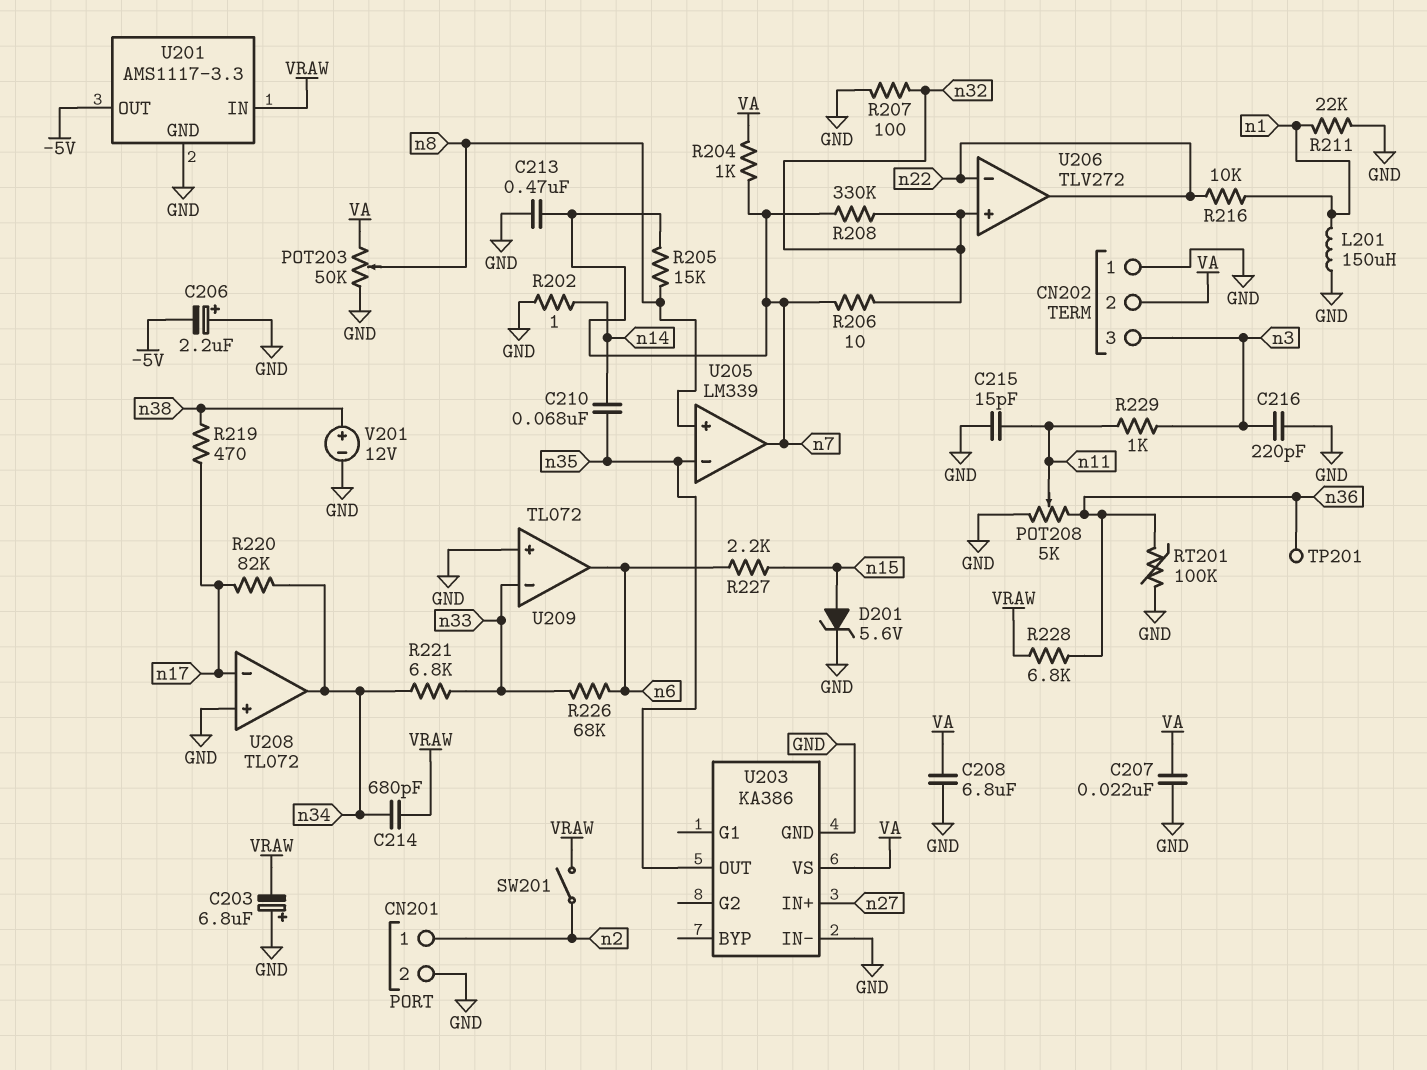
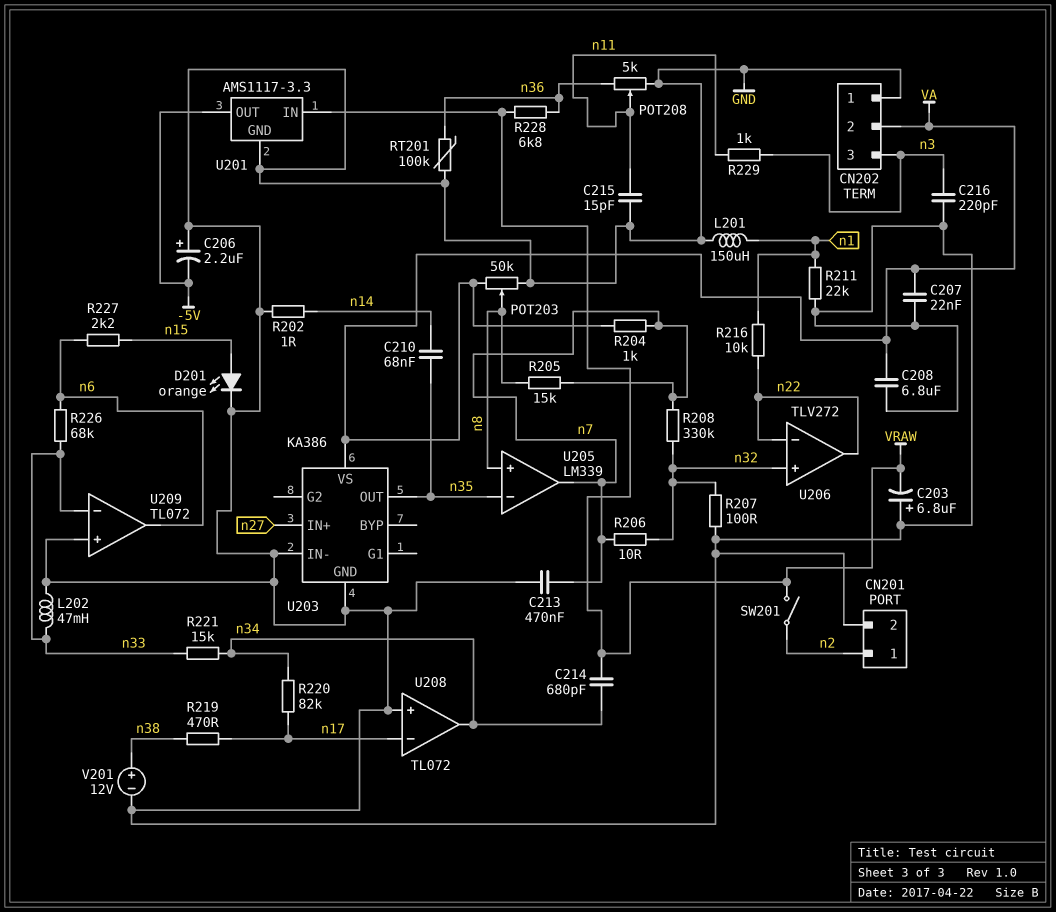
D201: zener 5.6V (A n15, K GND) -> LED orange (A n15, K GND)
L202: none -> 47mH (GND, n33)
R221: 6.8k (n33, n34) -> 15k (n33, n34)
TP201: test point (n36) -> none

